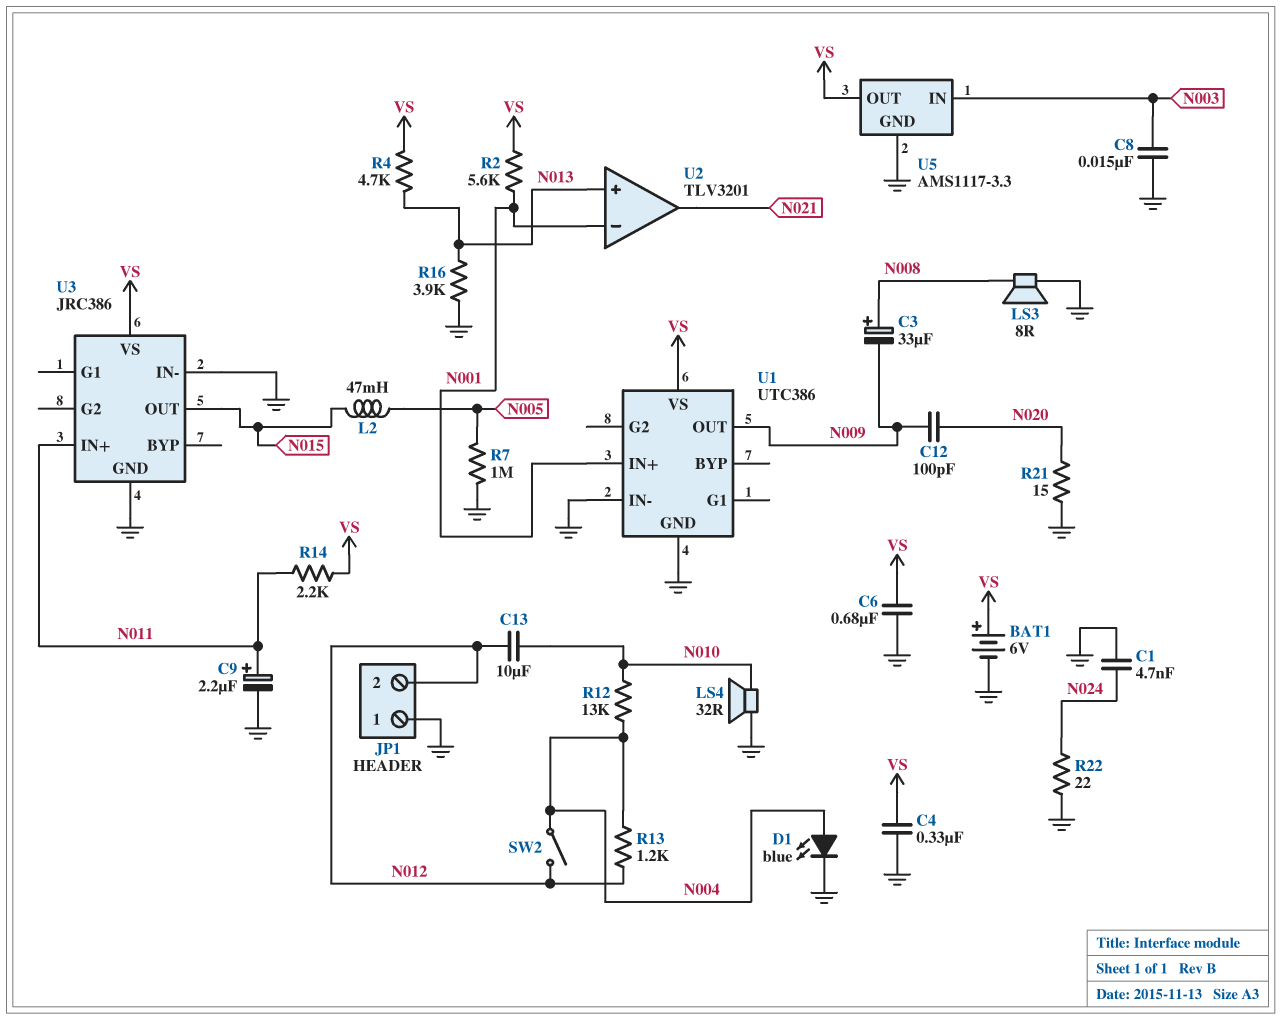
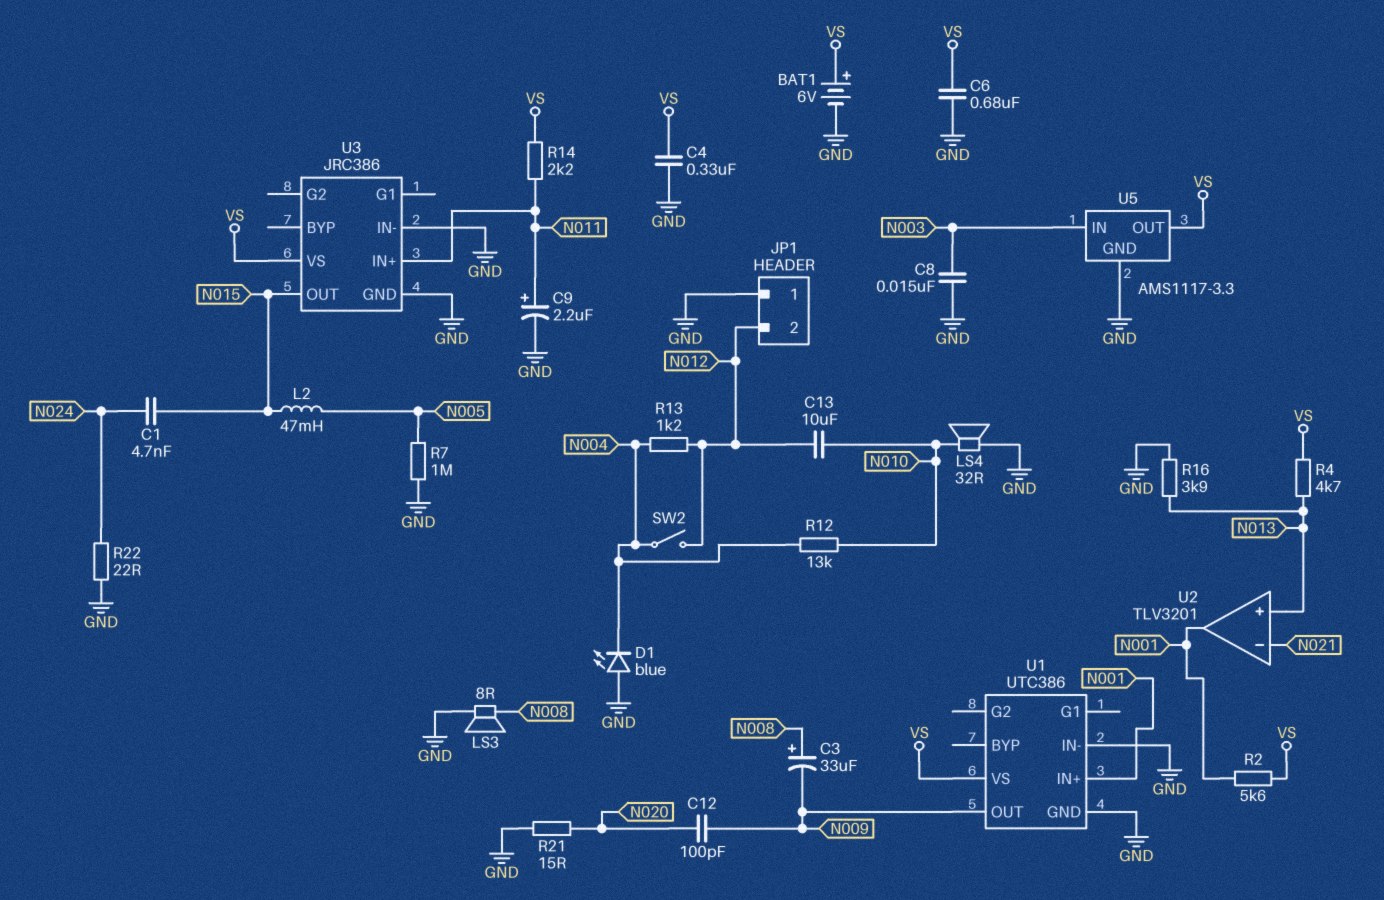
C1: 4.7nF (GND, N024) -> 4.7nF (N015, N024)
D1: LED blue (A N004, K GND) -> LED blue (A GND, K N004)
U2 pin in-: N001 -> N021
U2 pin out: N021 -> N001

